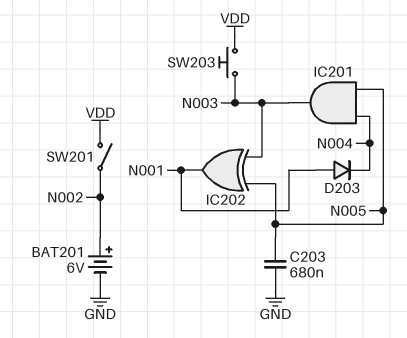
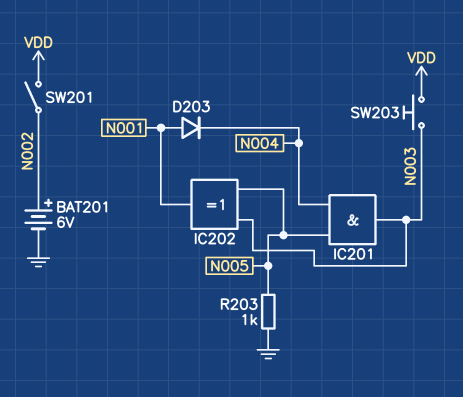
C203: 680nF (GND, N005) -> none
R203: none -> 1k (GND, N005)

